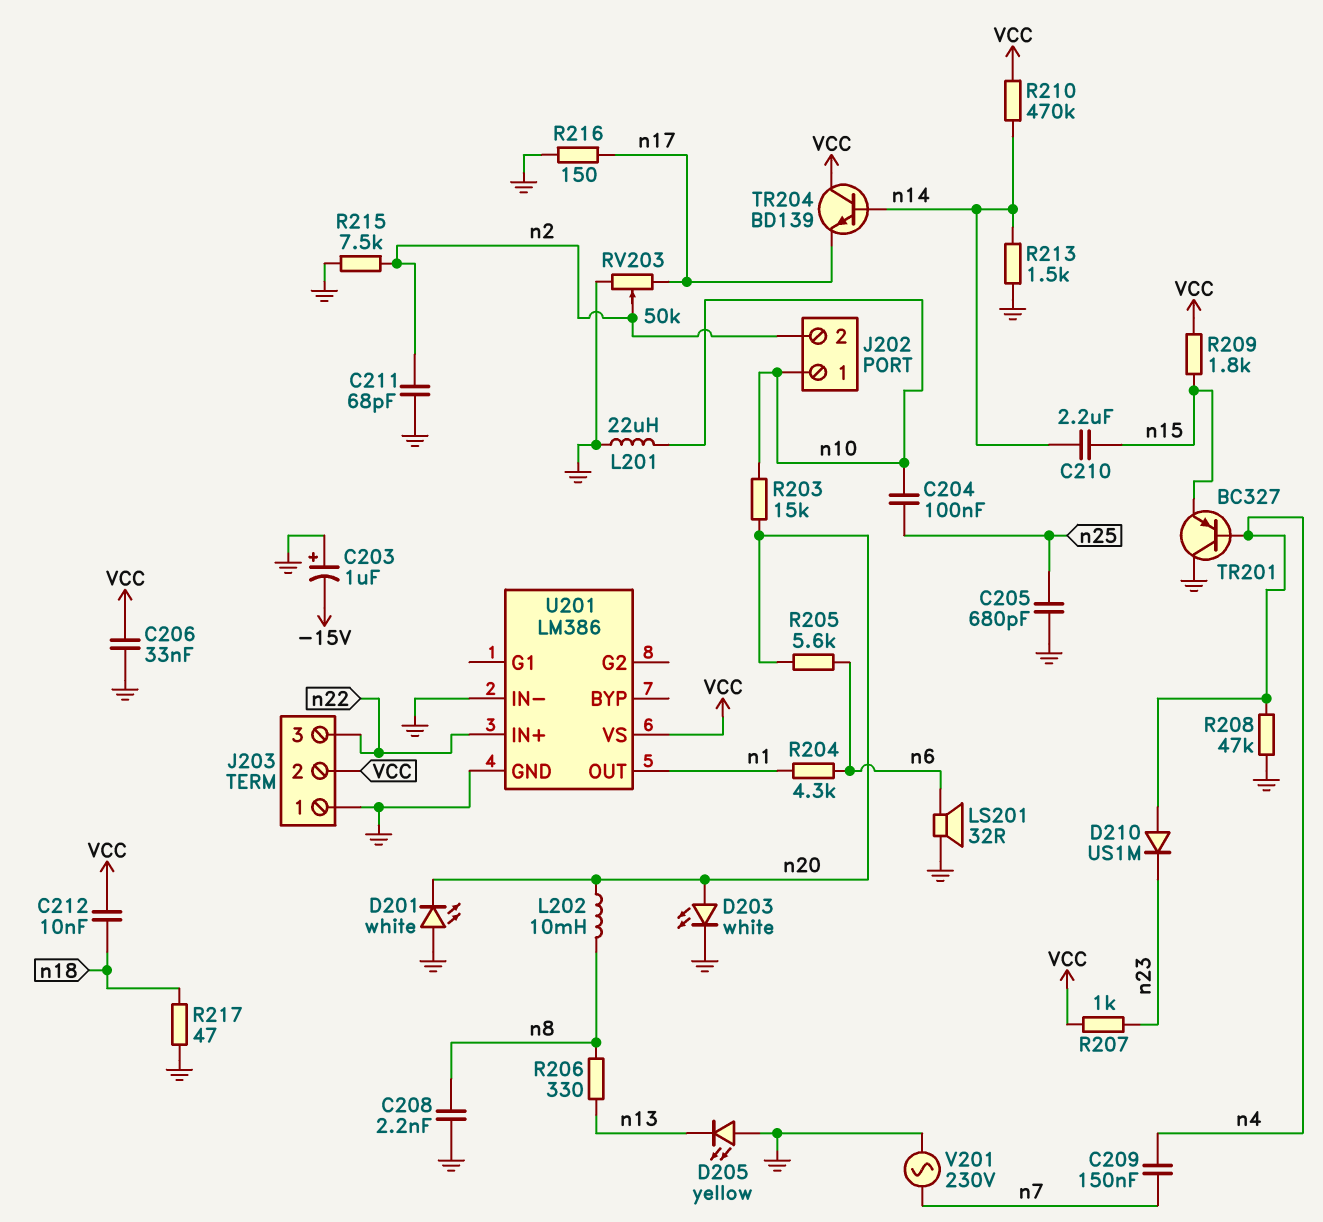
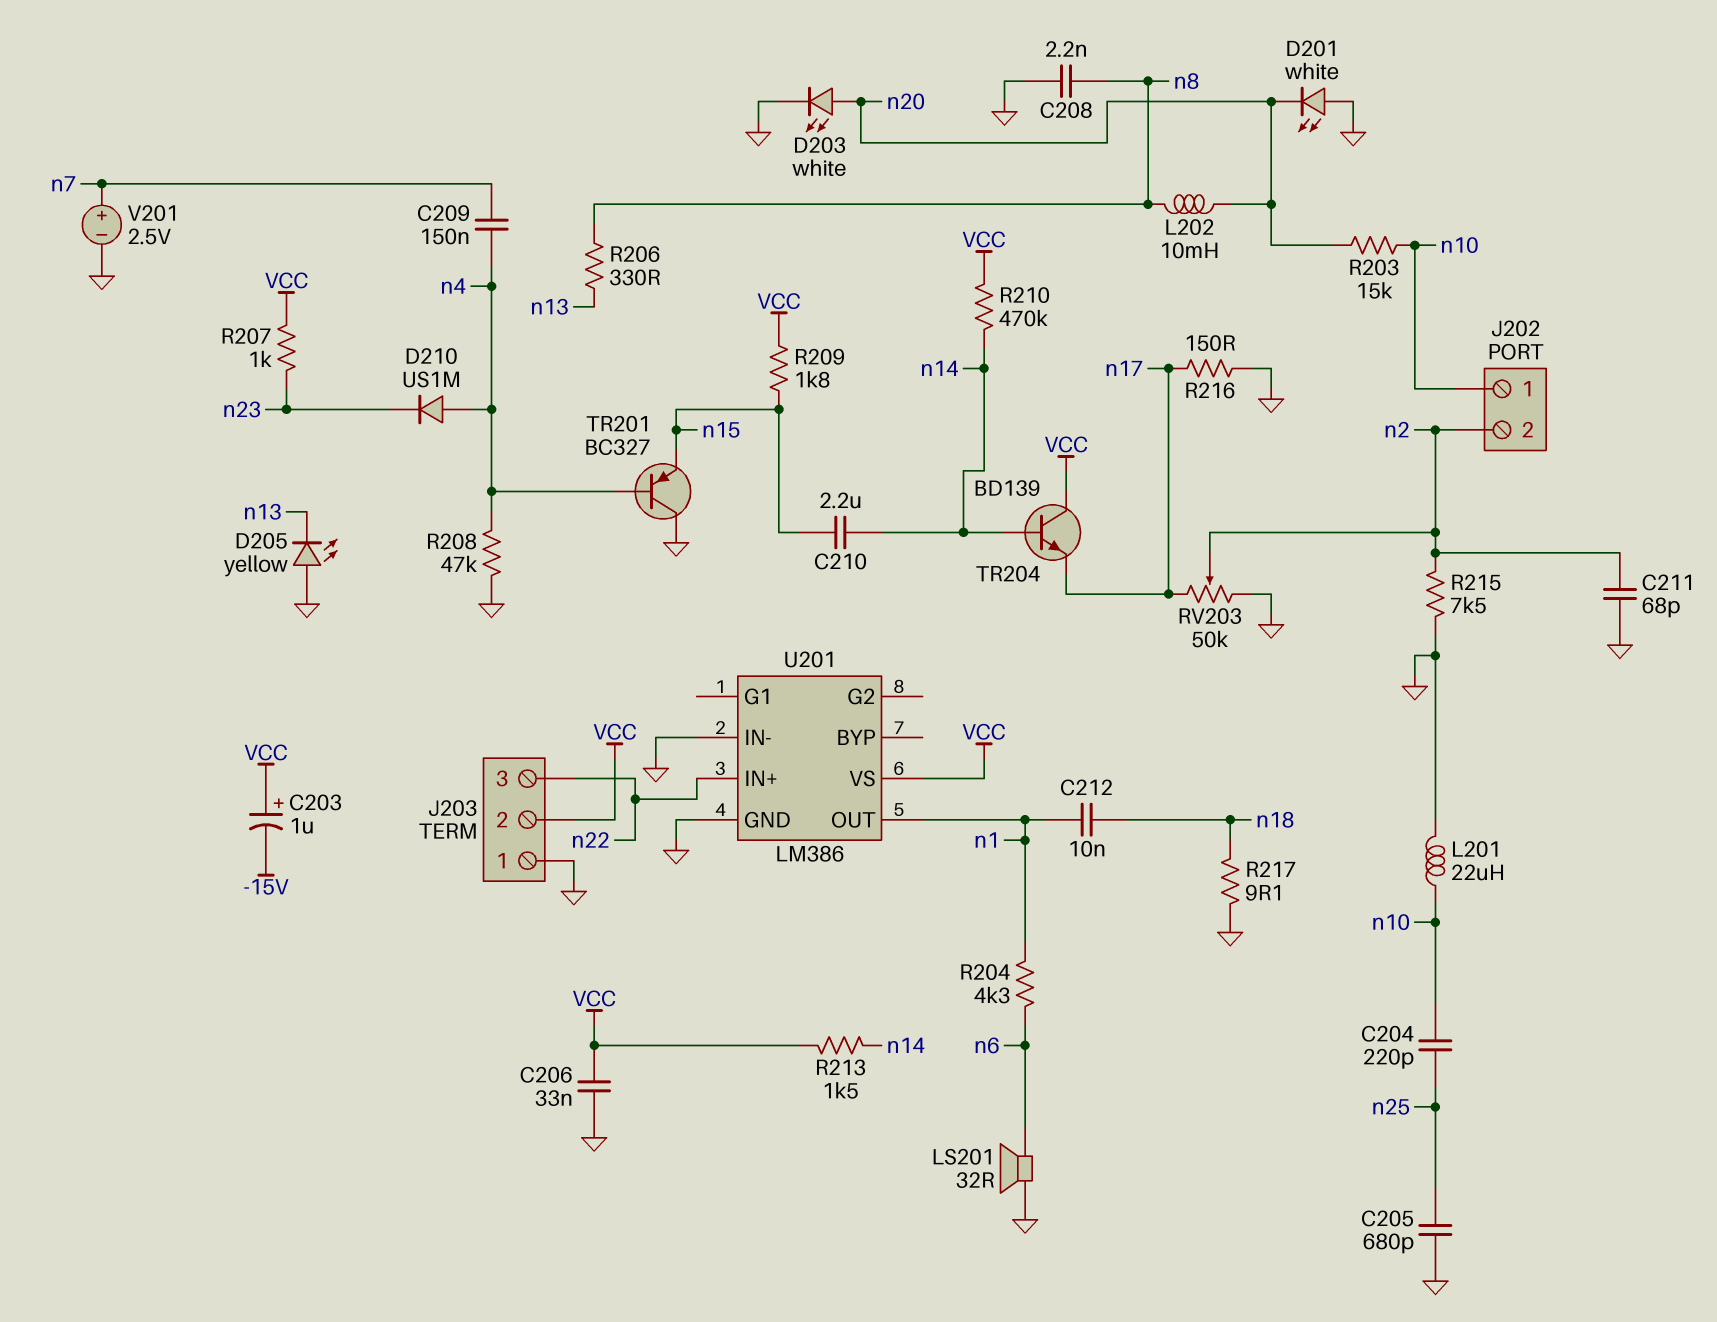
C203: 1uF (plus GND, minus -15V) -> 1uF (plus VCC, minus -15V)
C204: 100nF (n10, n25) -> 220pF (n10, n25)
C212: 10nF (VCC, n18) -> 10nF (n1, n18)
R205: 5.6k (n6, n20) -> none
R213: 1.5k (GND, n14) -> 1.5k (VCC, n14)
R217: 47 (GND, n18) -> 9.1 (GND, n18)
V201: AC 230V (GND, n7) -> 2.5V (plus n7, minus GND)

